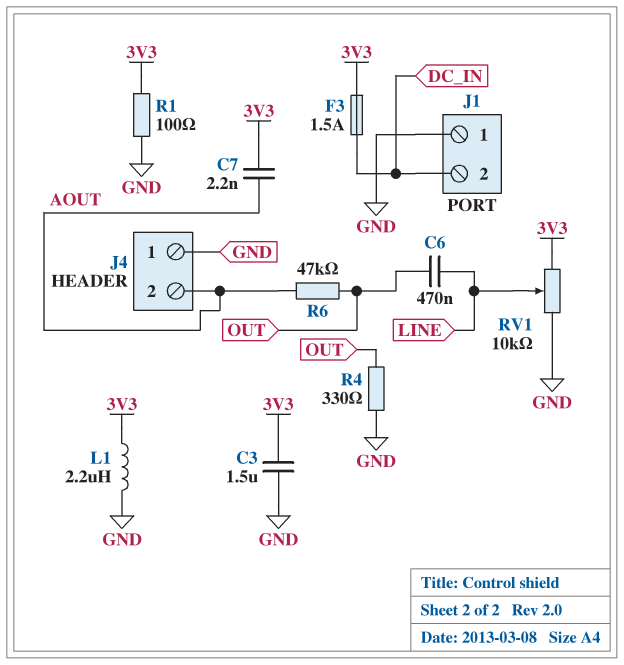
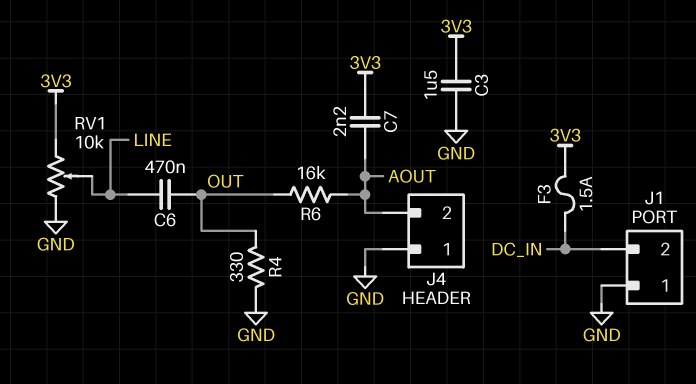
L1: 2.2uH (3V3, GND) -> none
R1: 100 (3V3, GND) -> none
R6: 47k (AOUT, OUT) -> 16k (AOUT, OUT)

